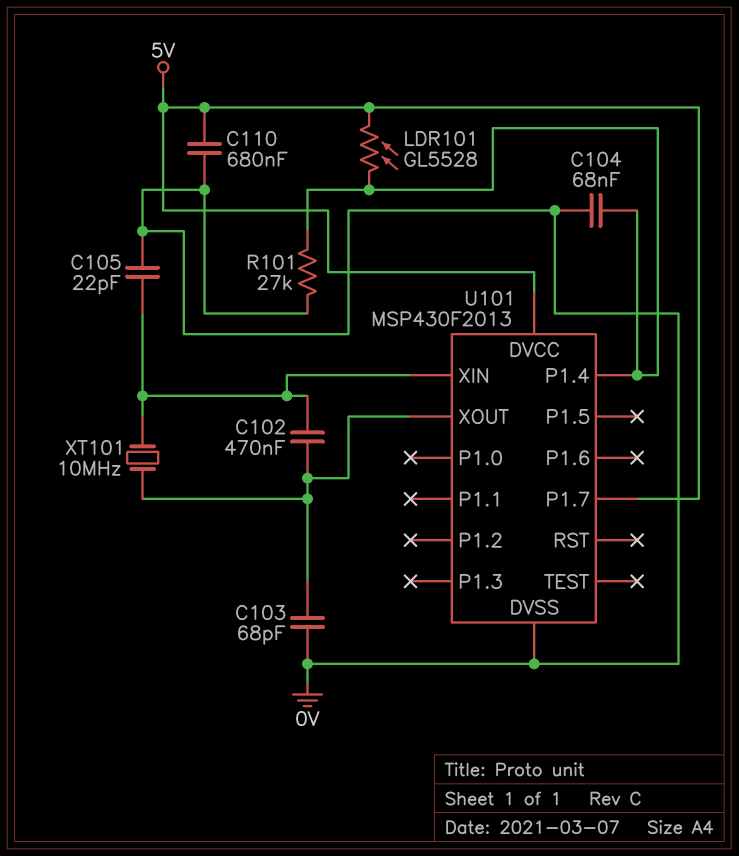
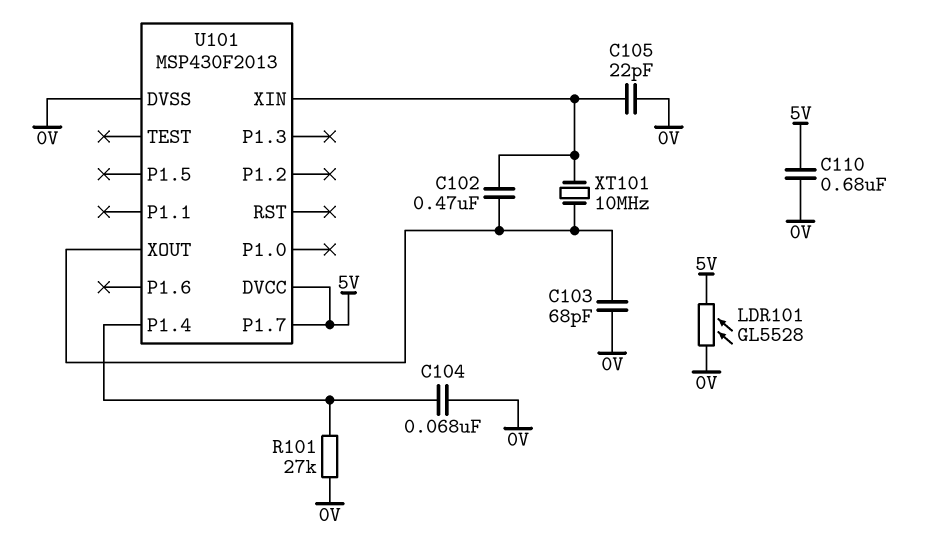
LDR101: GL5528 (5V, U101/P1.4) -> GL5528 (0V, 5V)

